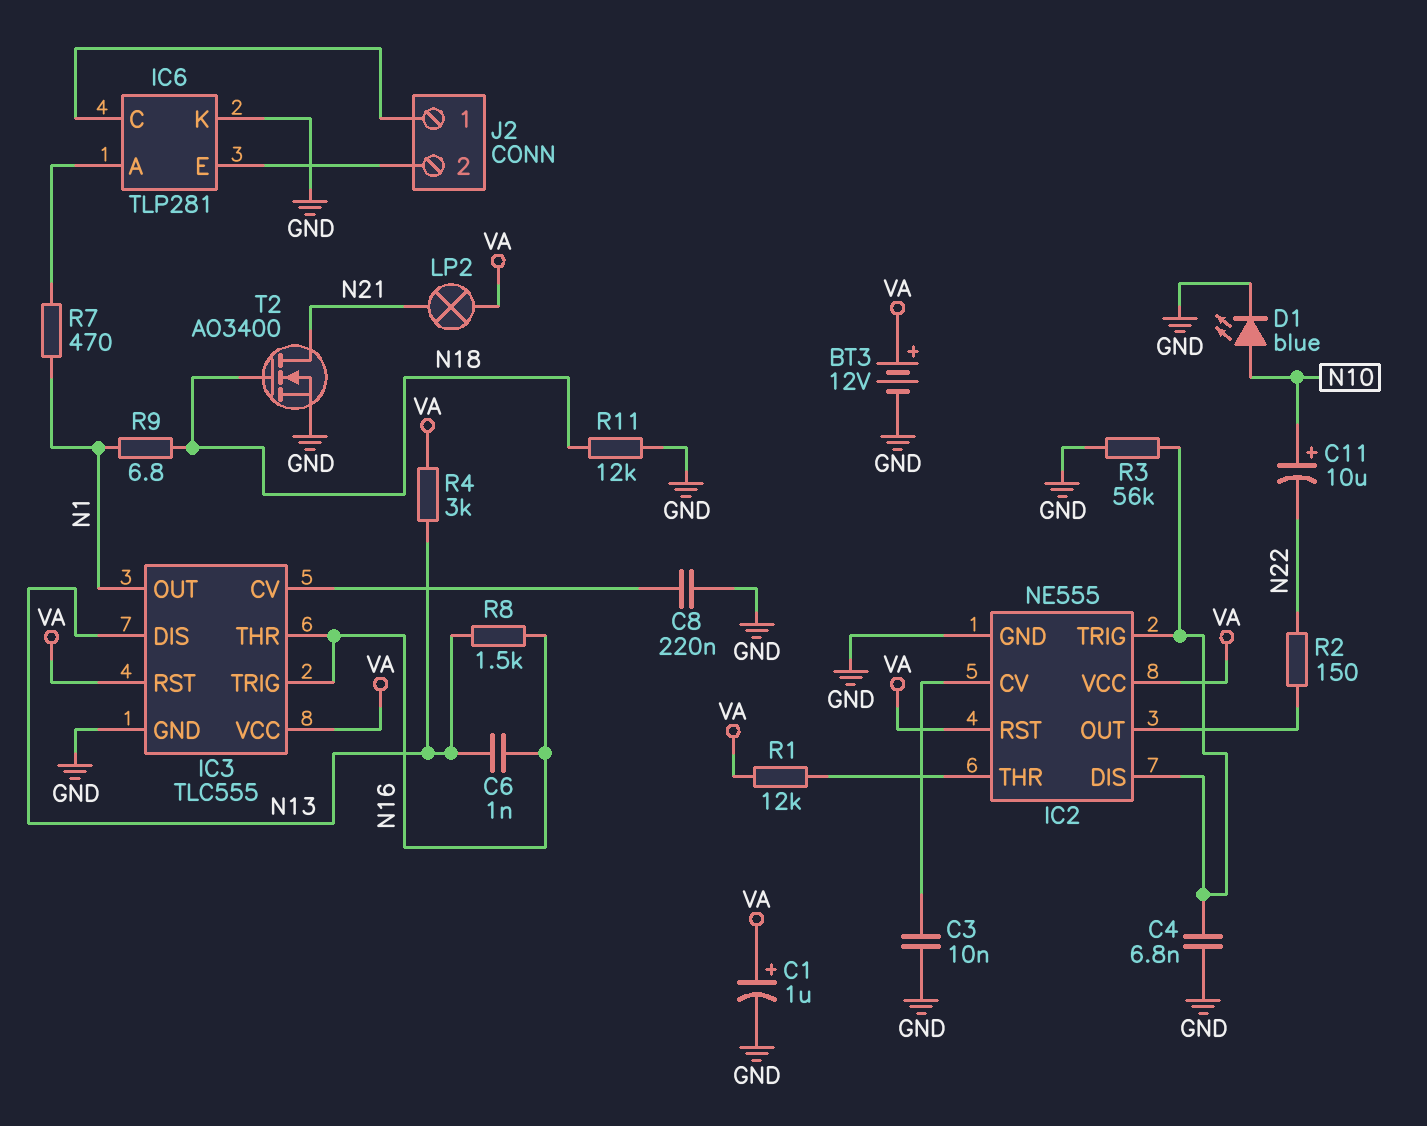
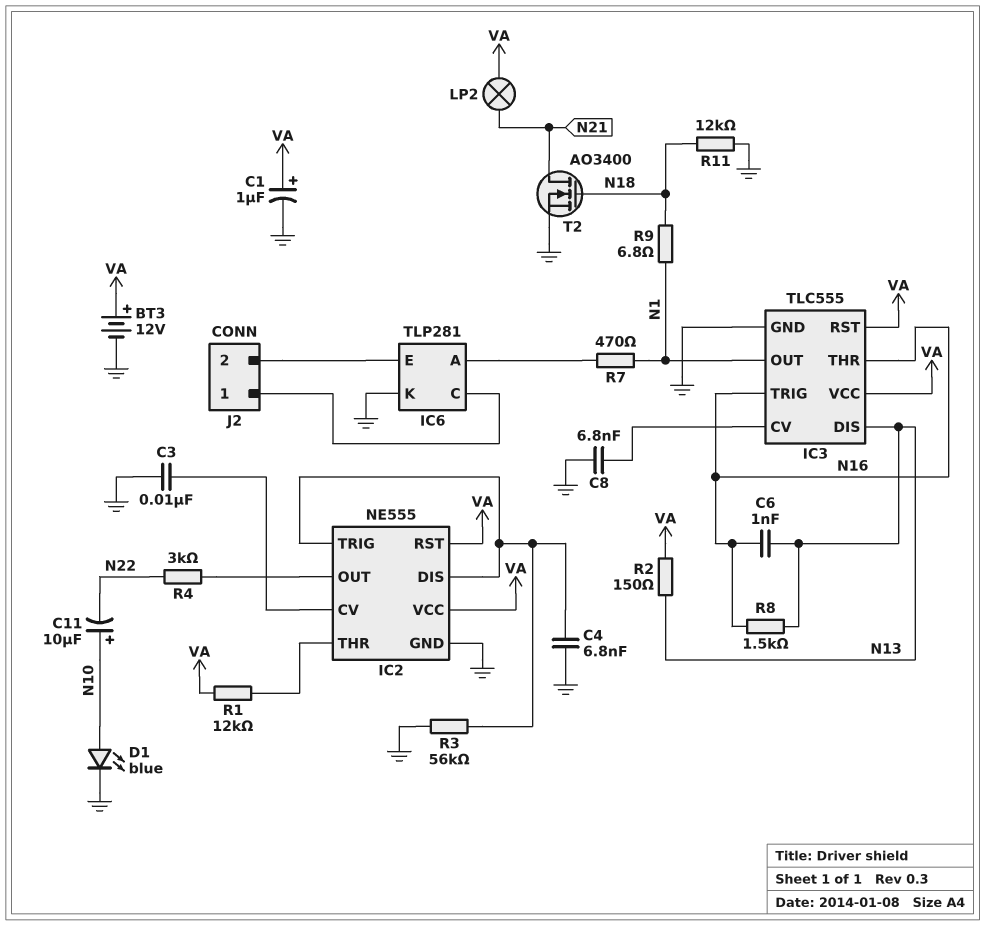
C8: 220nF (GND, IC3/CV) -> 6.8nF (GND, IC3/CV)
R2: 150 (IC2/OUT, N22) -> 150 (N13, VA)
R4: 3k (N13, VA) -> 3k (IC2/OUT, N22)

